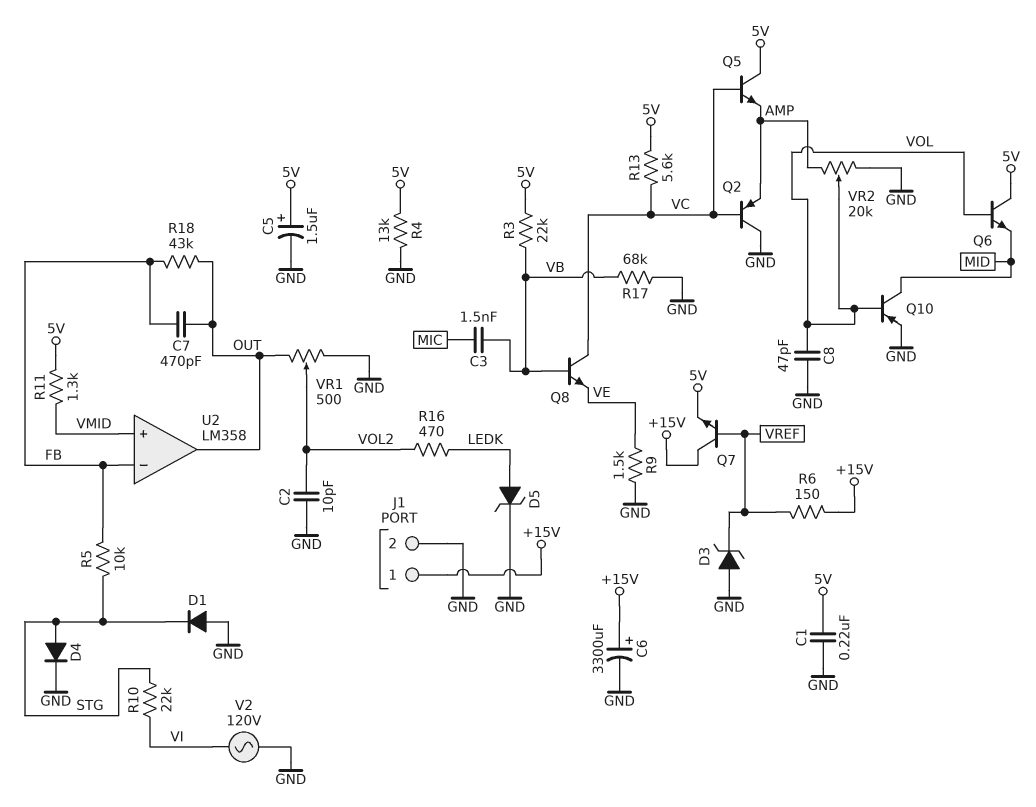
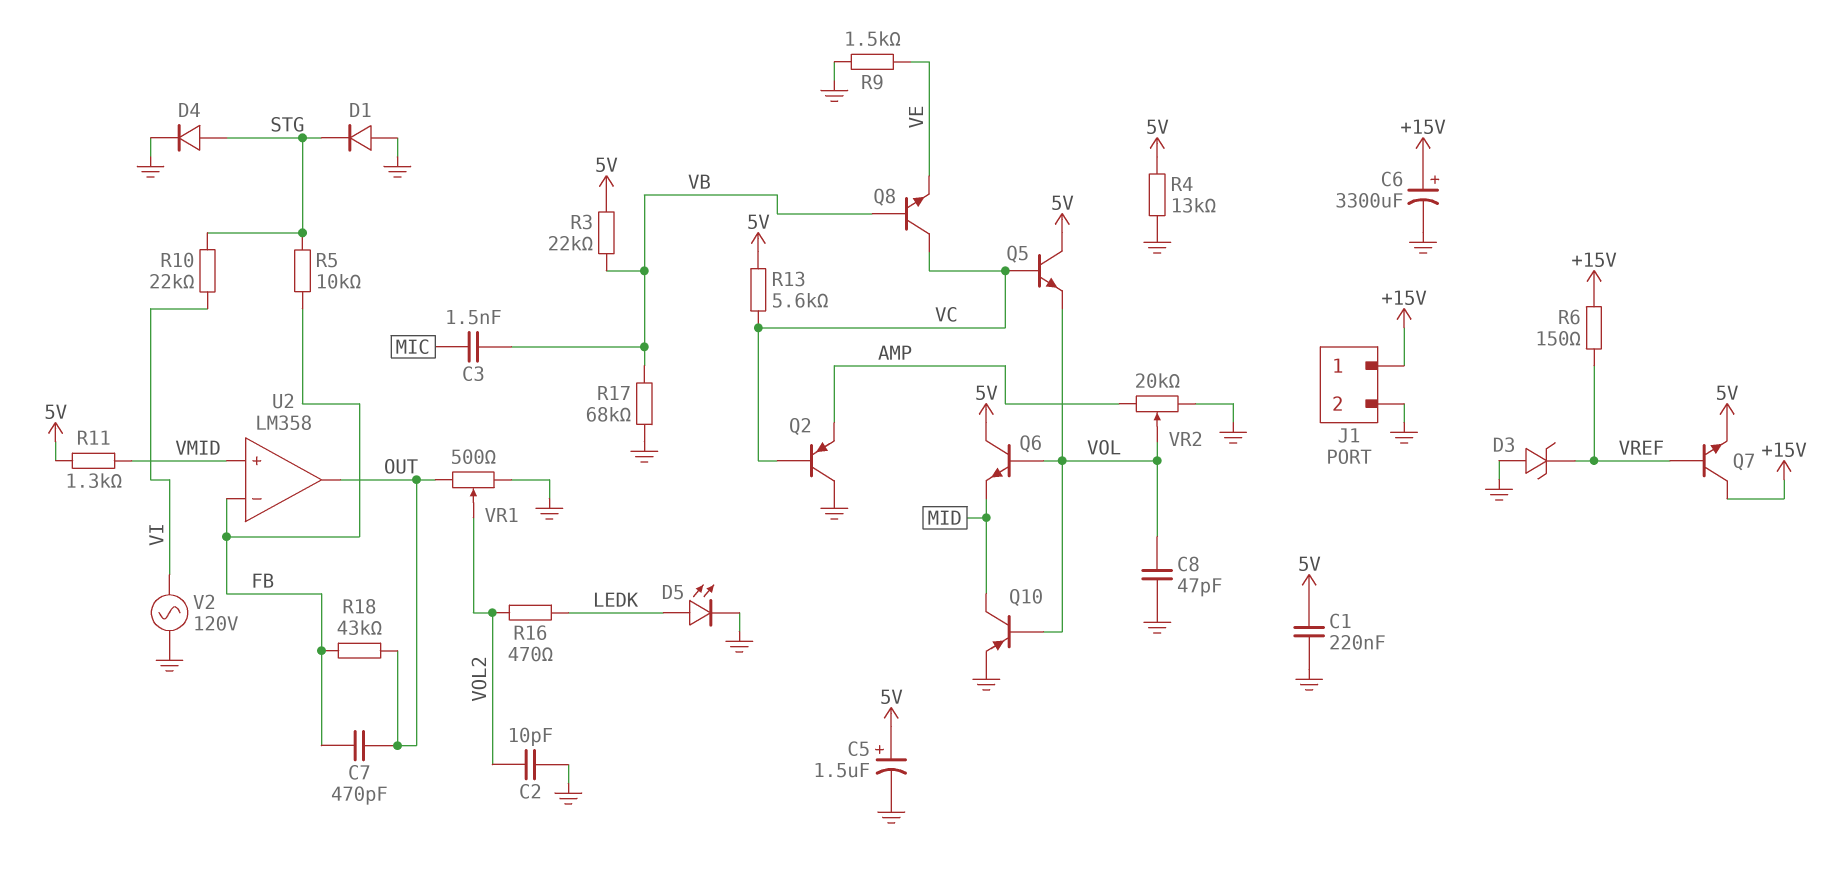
D5: zener (A LEDK, K GND) -> LED (A LEDK, K GND)
Q5: NPN (B VC, C 5V, E AMP) -> NPN (B VC, C 5V, E VOL)

